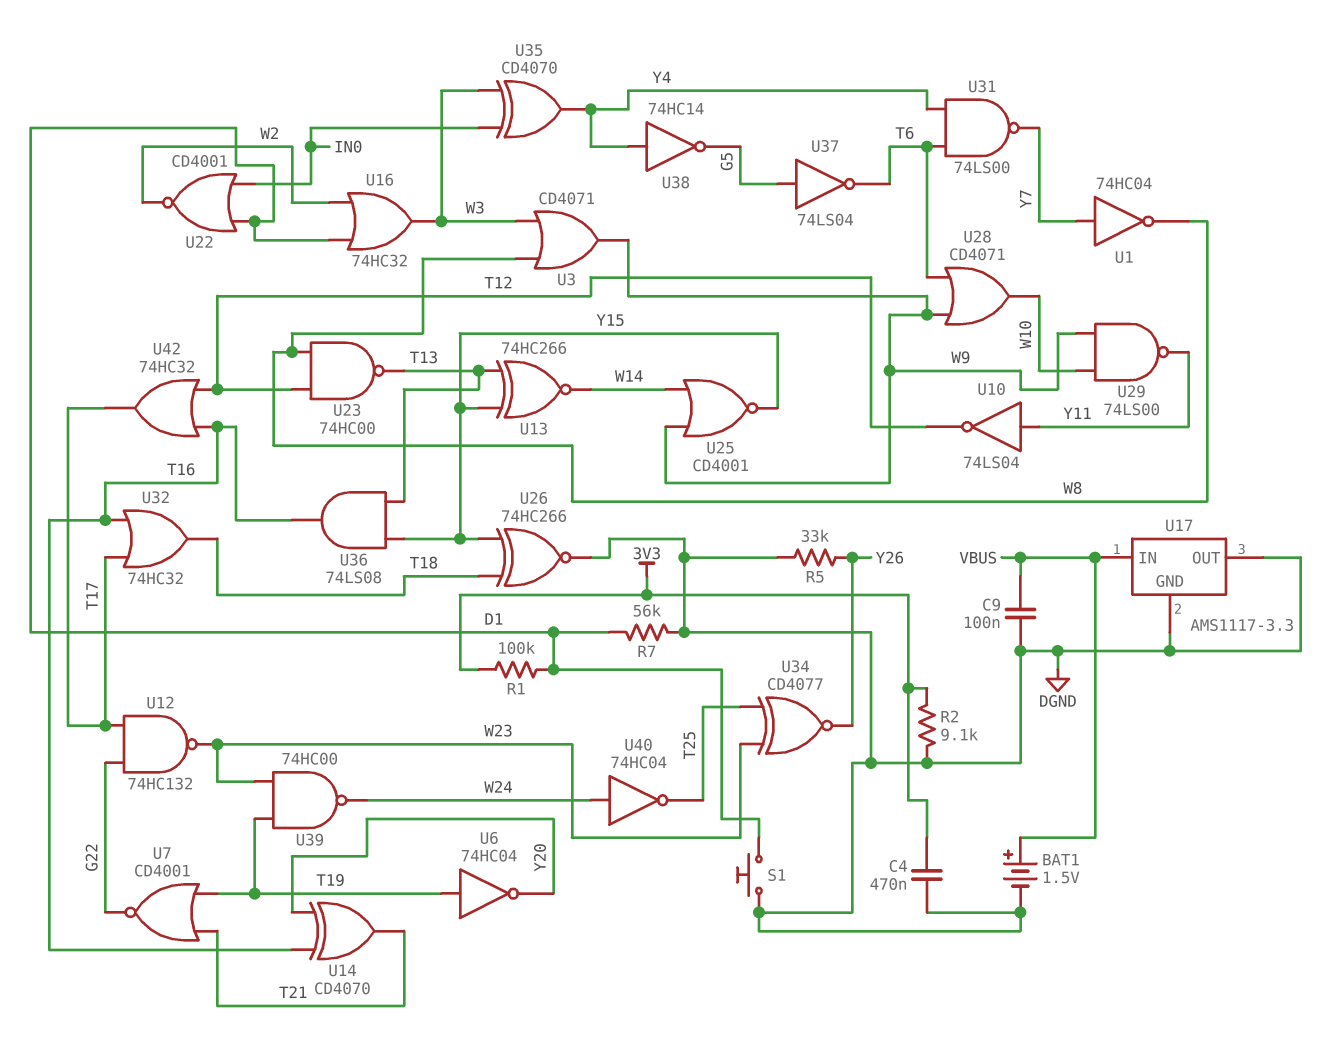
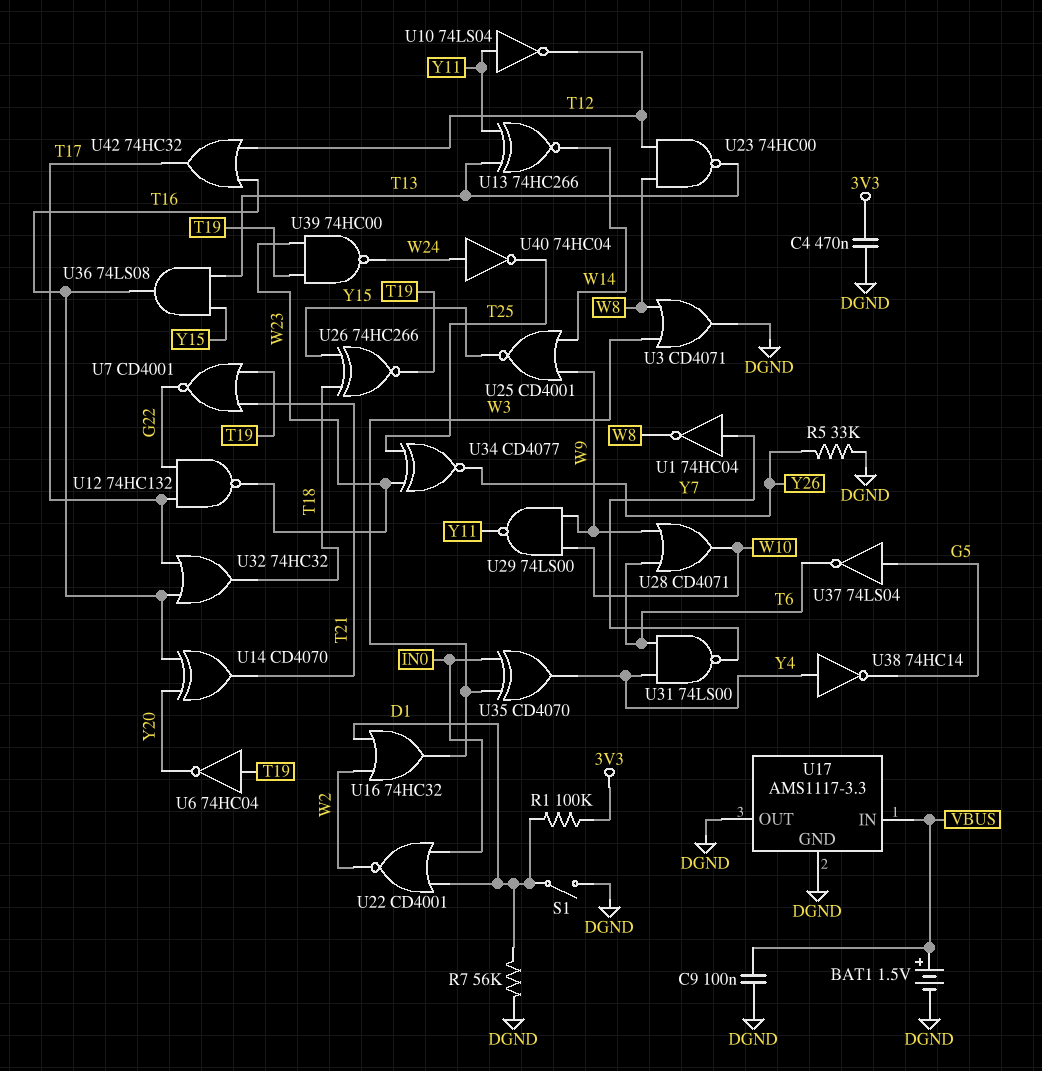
R2: 9.1k (3V3, DGND) -> none
S1: button (D1, DGND) -> switch (D1, DGND)
U3: OR CD4071 (in W3, in W8, out W9) -> OR CD4071 (in W3, in W8, out DGND)
U13: XNOR 74HC266 (in T13, in Y15, out W14) -> XNOR 74HC266 (in T13, in Y11, out W14)
U26: XNOR 74HC266 (in T18, in Y15, out DGND) -> XNOR 74HC266 (in T18, in Y15, out T19)

